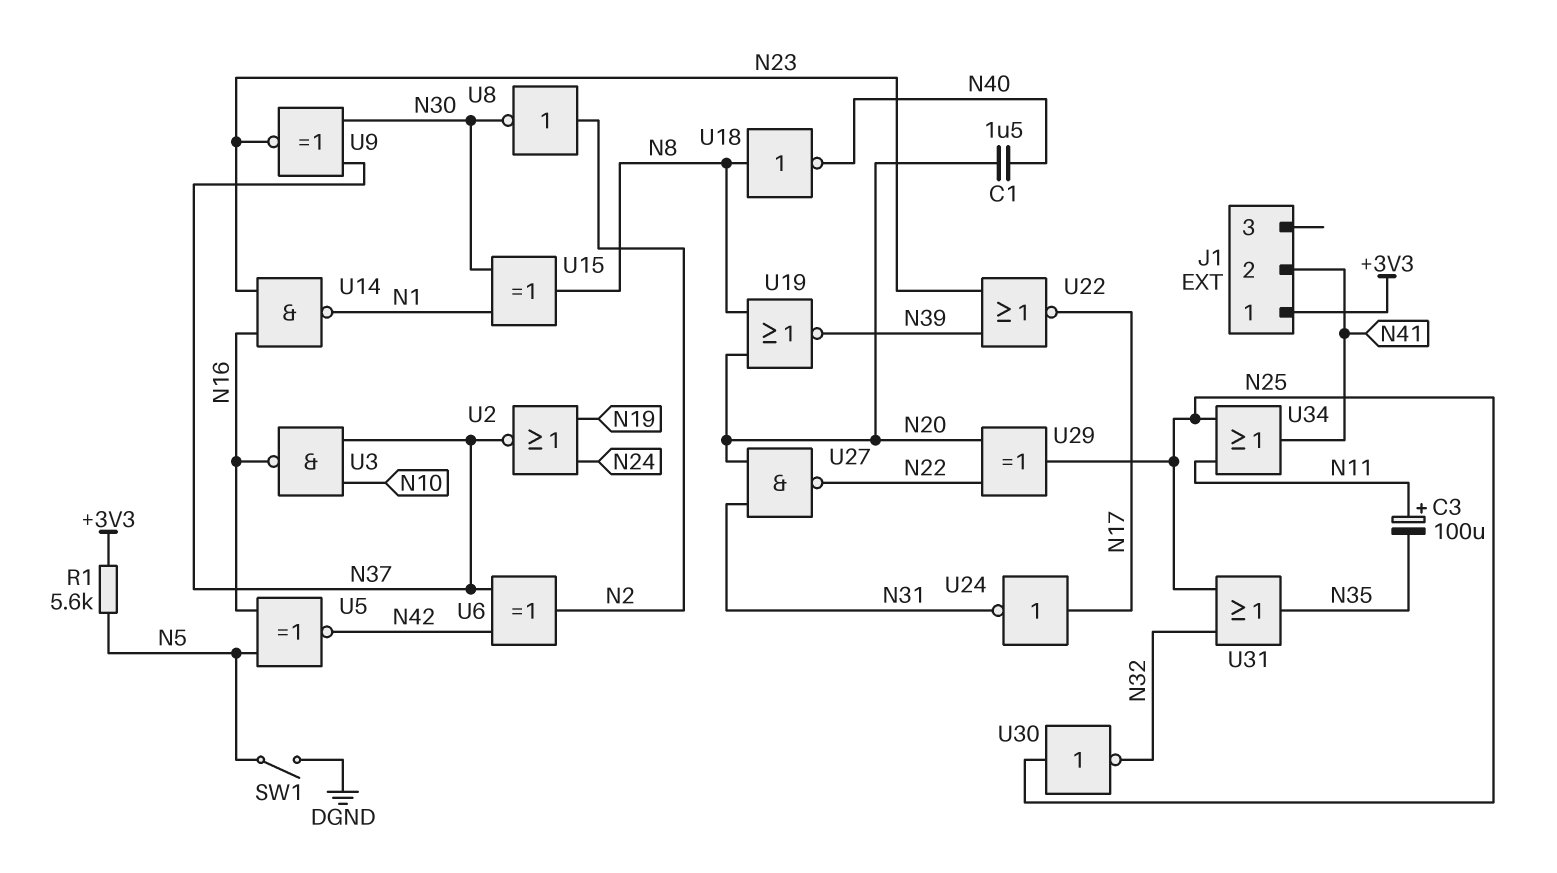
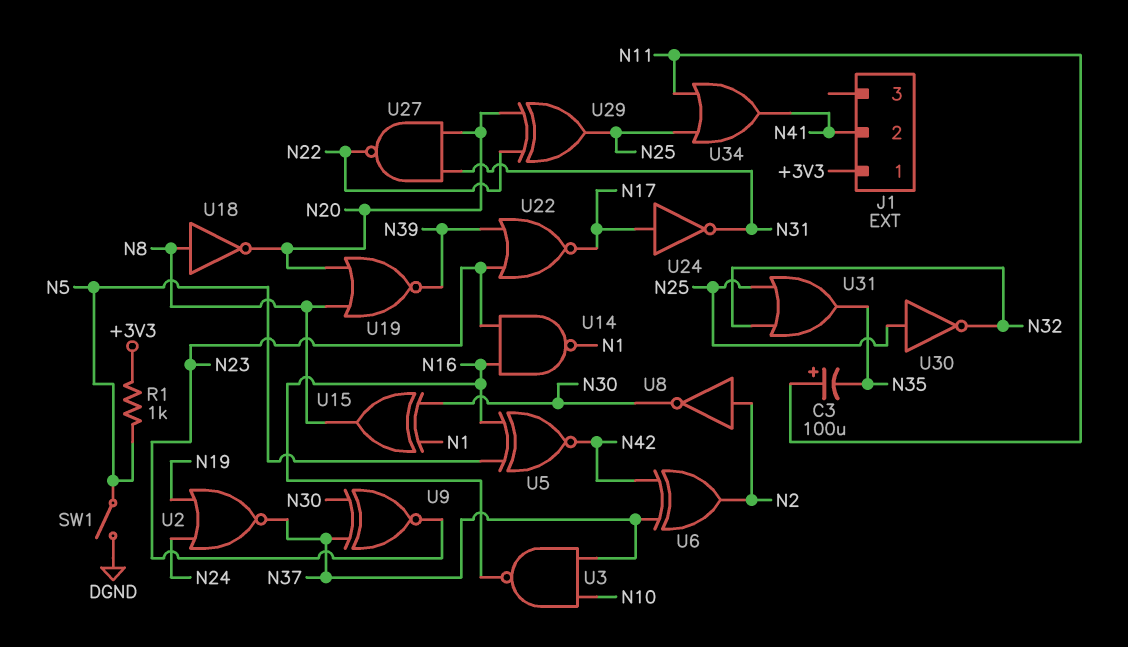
C1: 1.5uF (N20, N40) -> none
R1: 5.6k (+3V3, N5) -> 1k (+3V3, N5)
U18: NOT (in N8, out N40) -> NOT (in N8, out N20)

